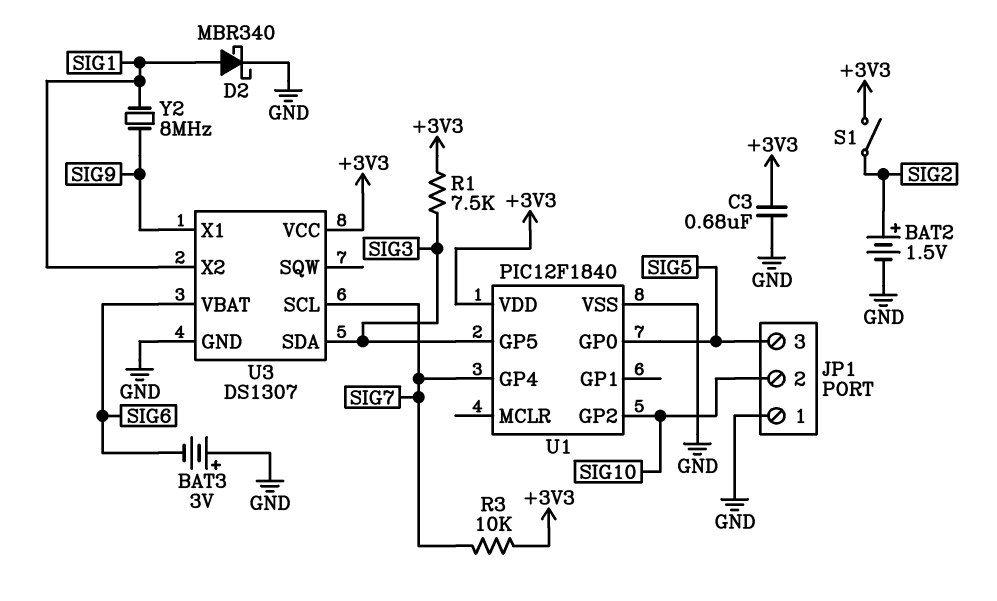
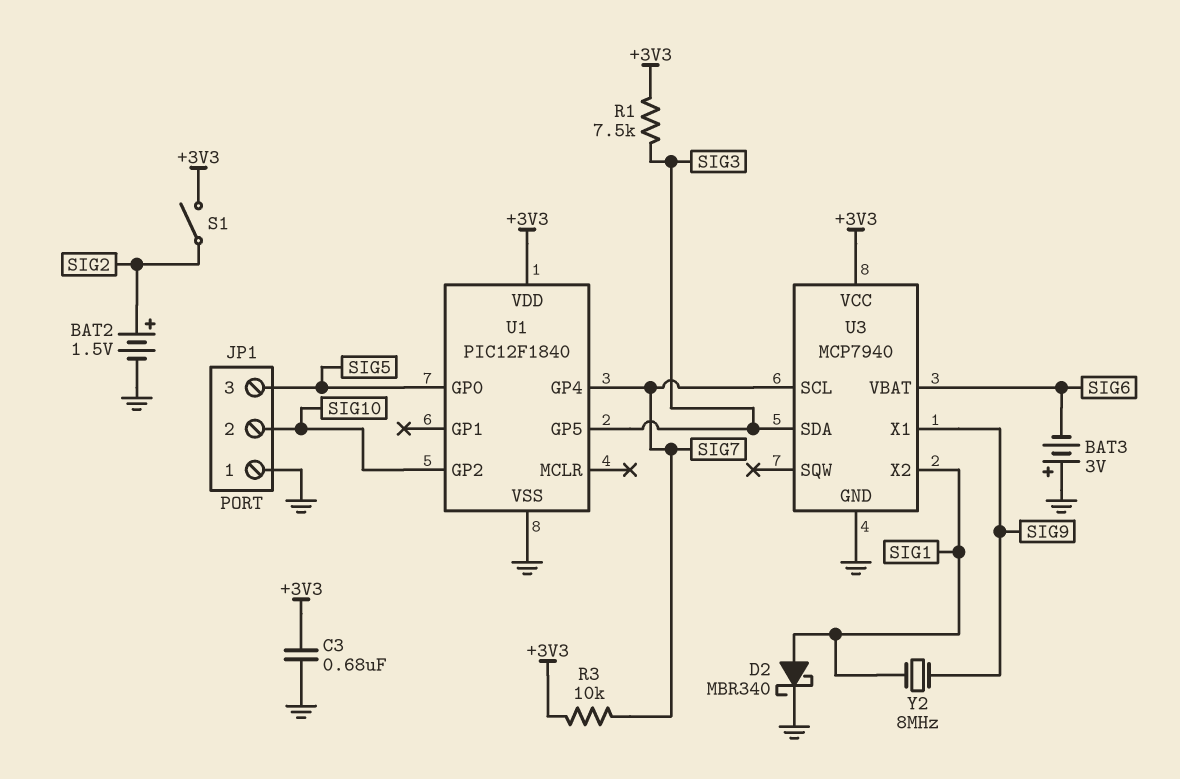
U3: DS1307 -> MCP7940

